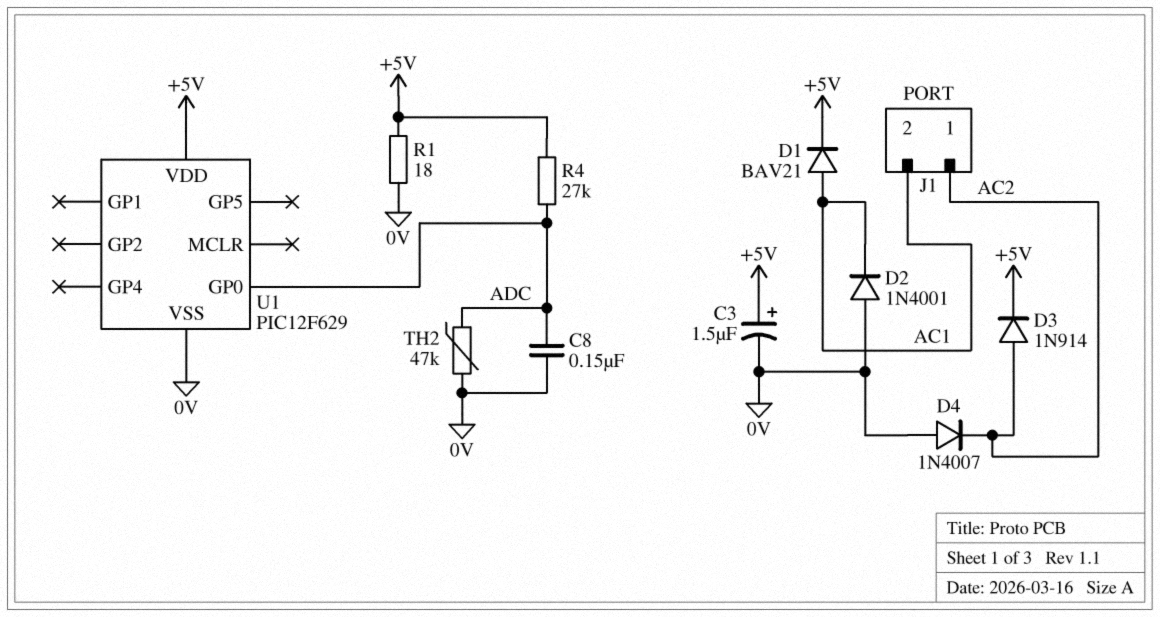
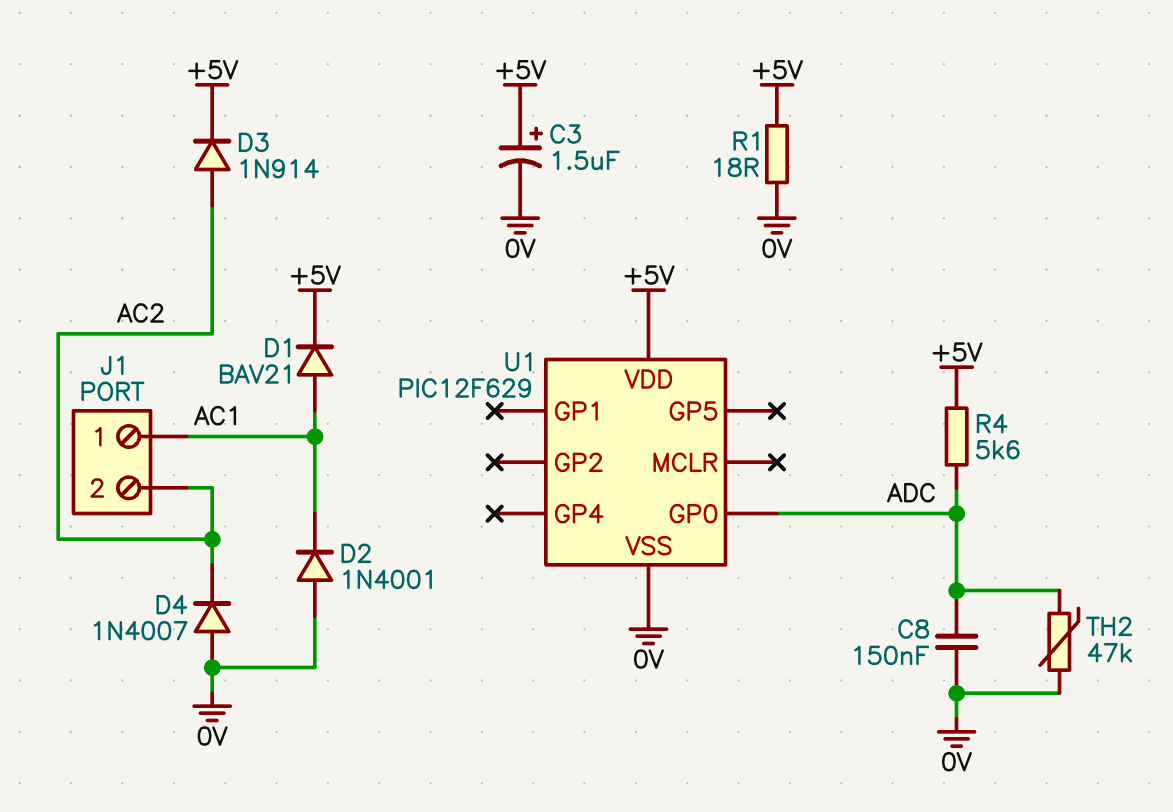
J1 pin 1: AC2 -> AC1
J1 pin 2: AC1 -> AC2
R4: 27k (+5V, ADC) -> 5.6k (+5V, ADC)

